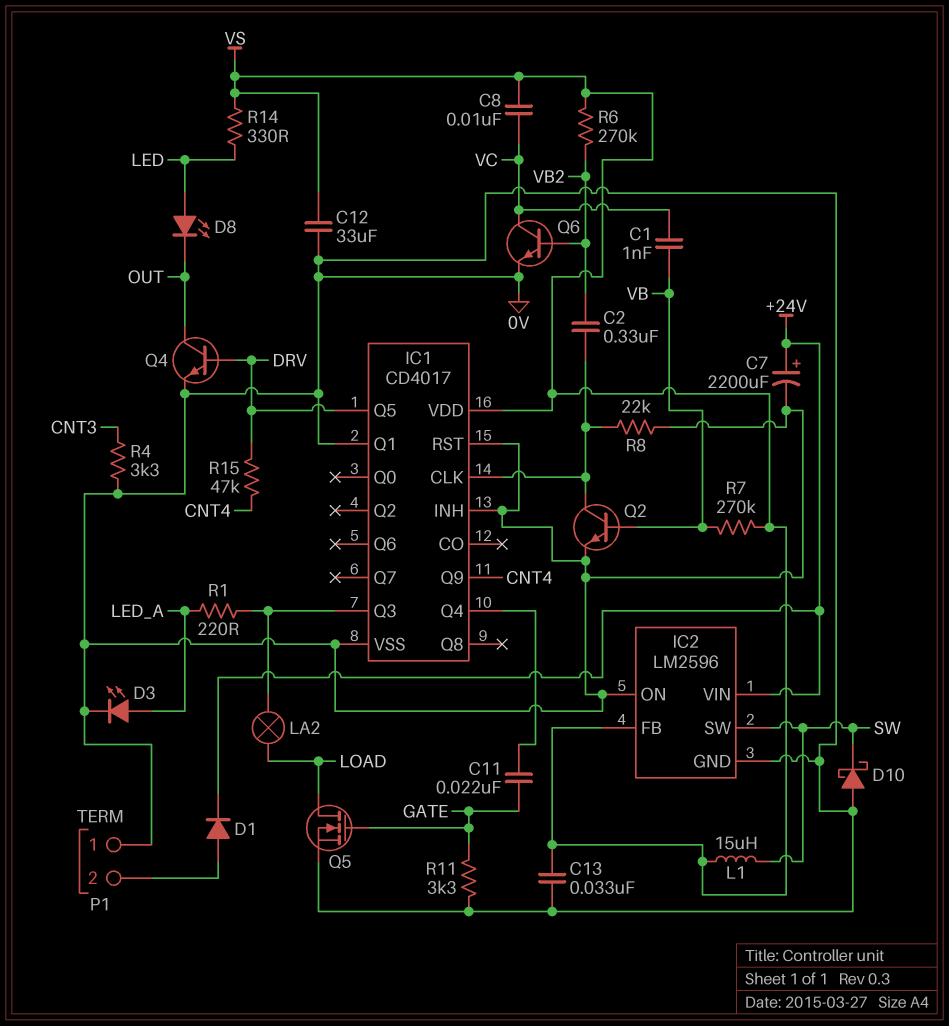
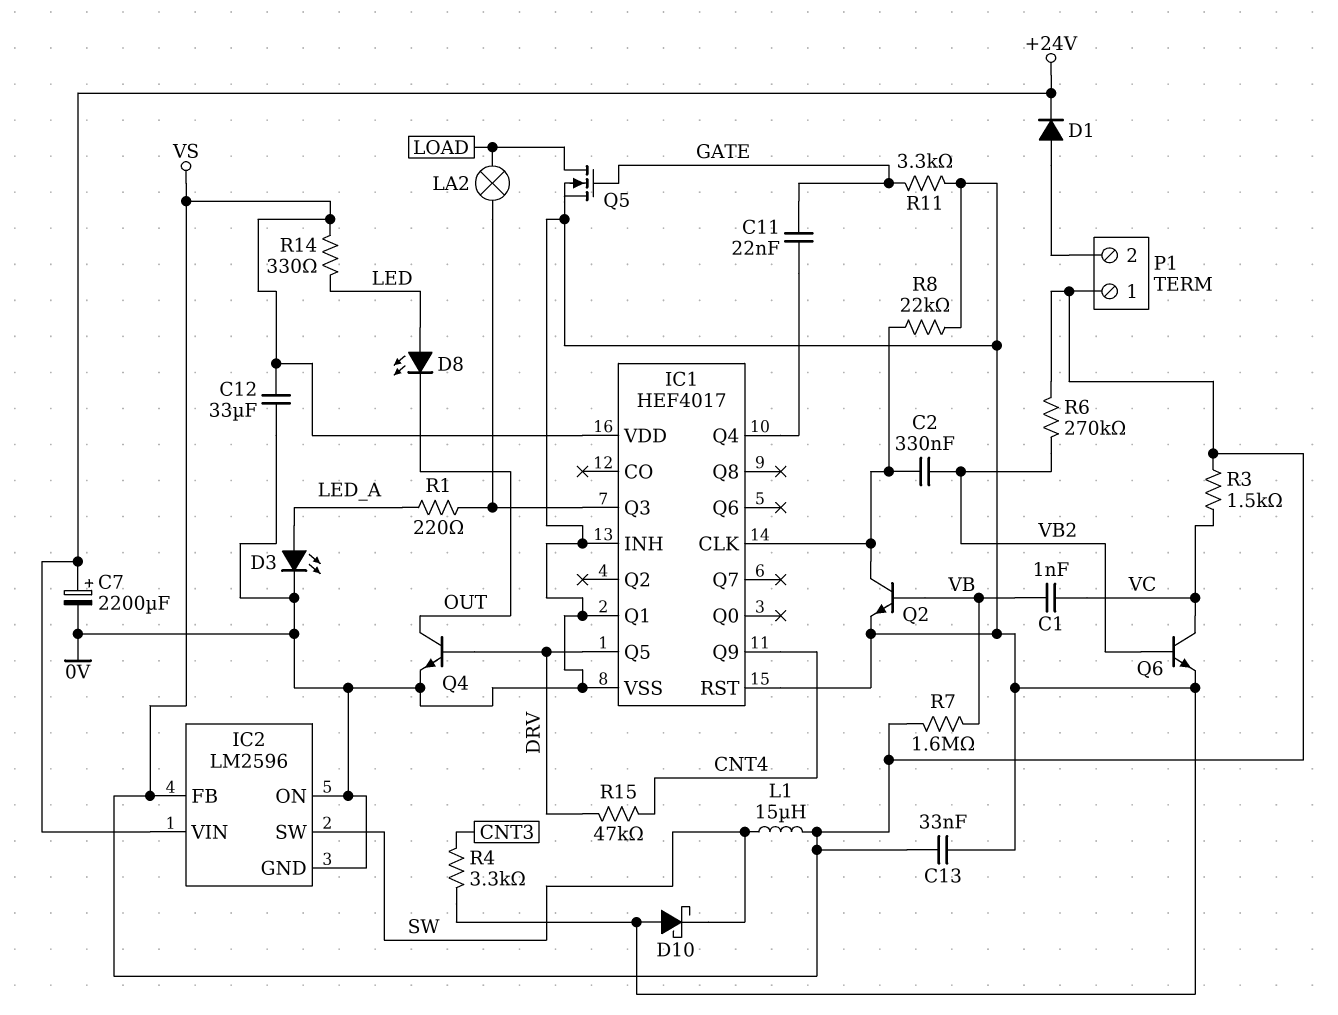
C8: 10nF (VC, VS) -> none
IC1: CD4017 -> HEF4017
P1 pin 1: 0V -> VS
R3: none -> 1.5k (VC, VS)
R7: 270k (VB, VS) -> 1.6M (VB, VS)

